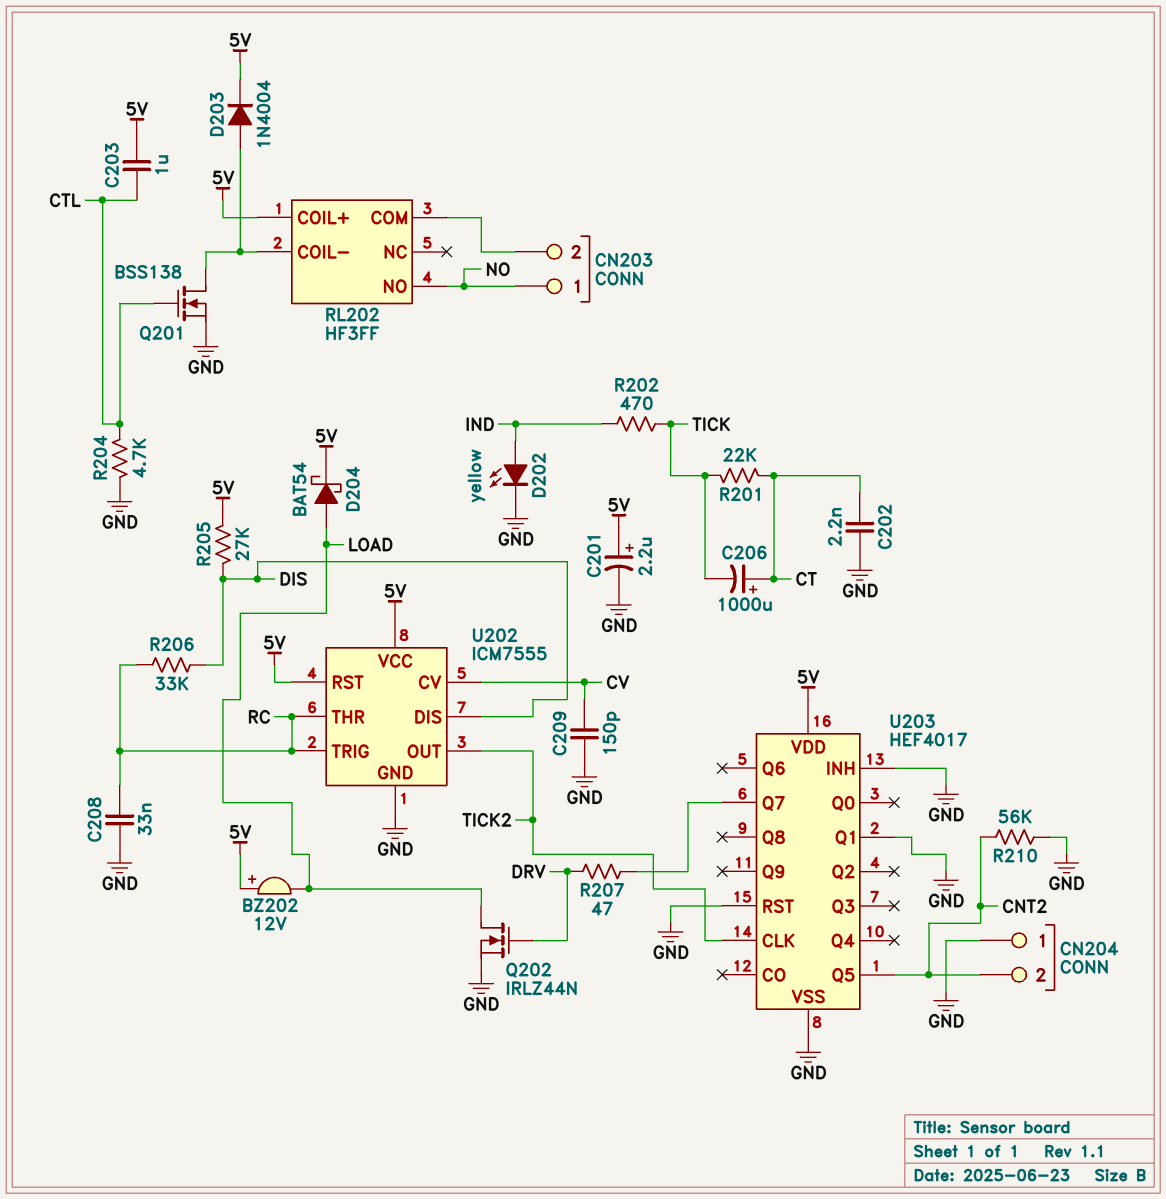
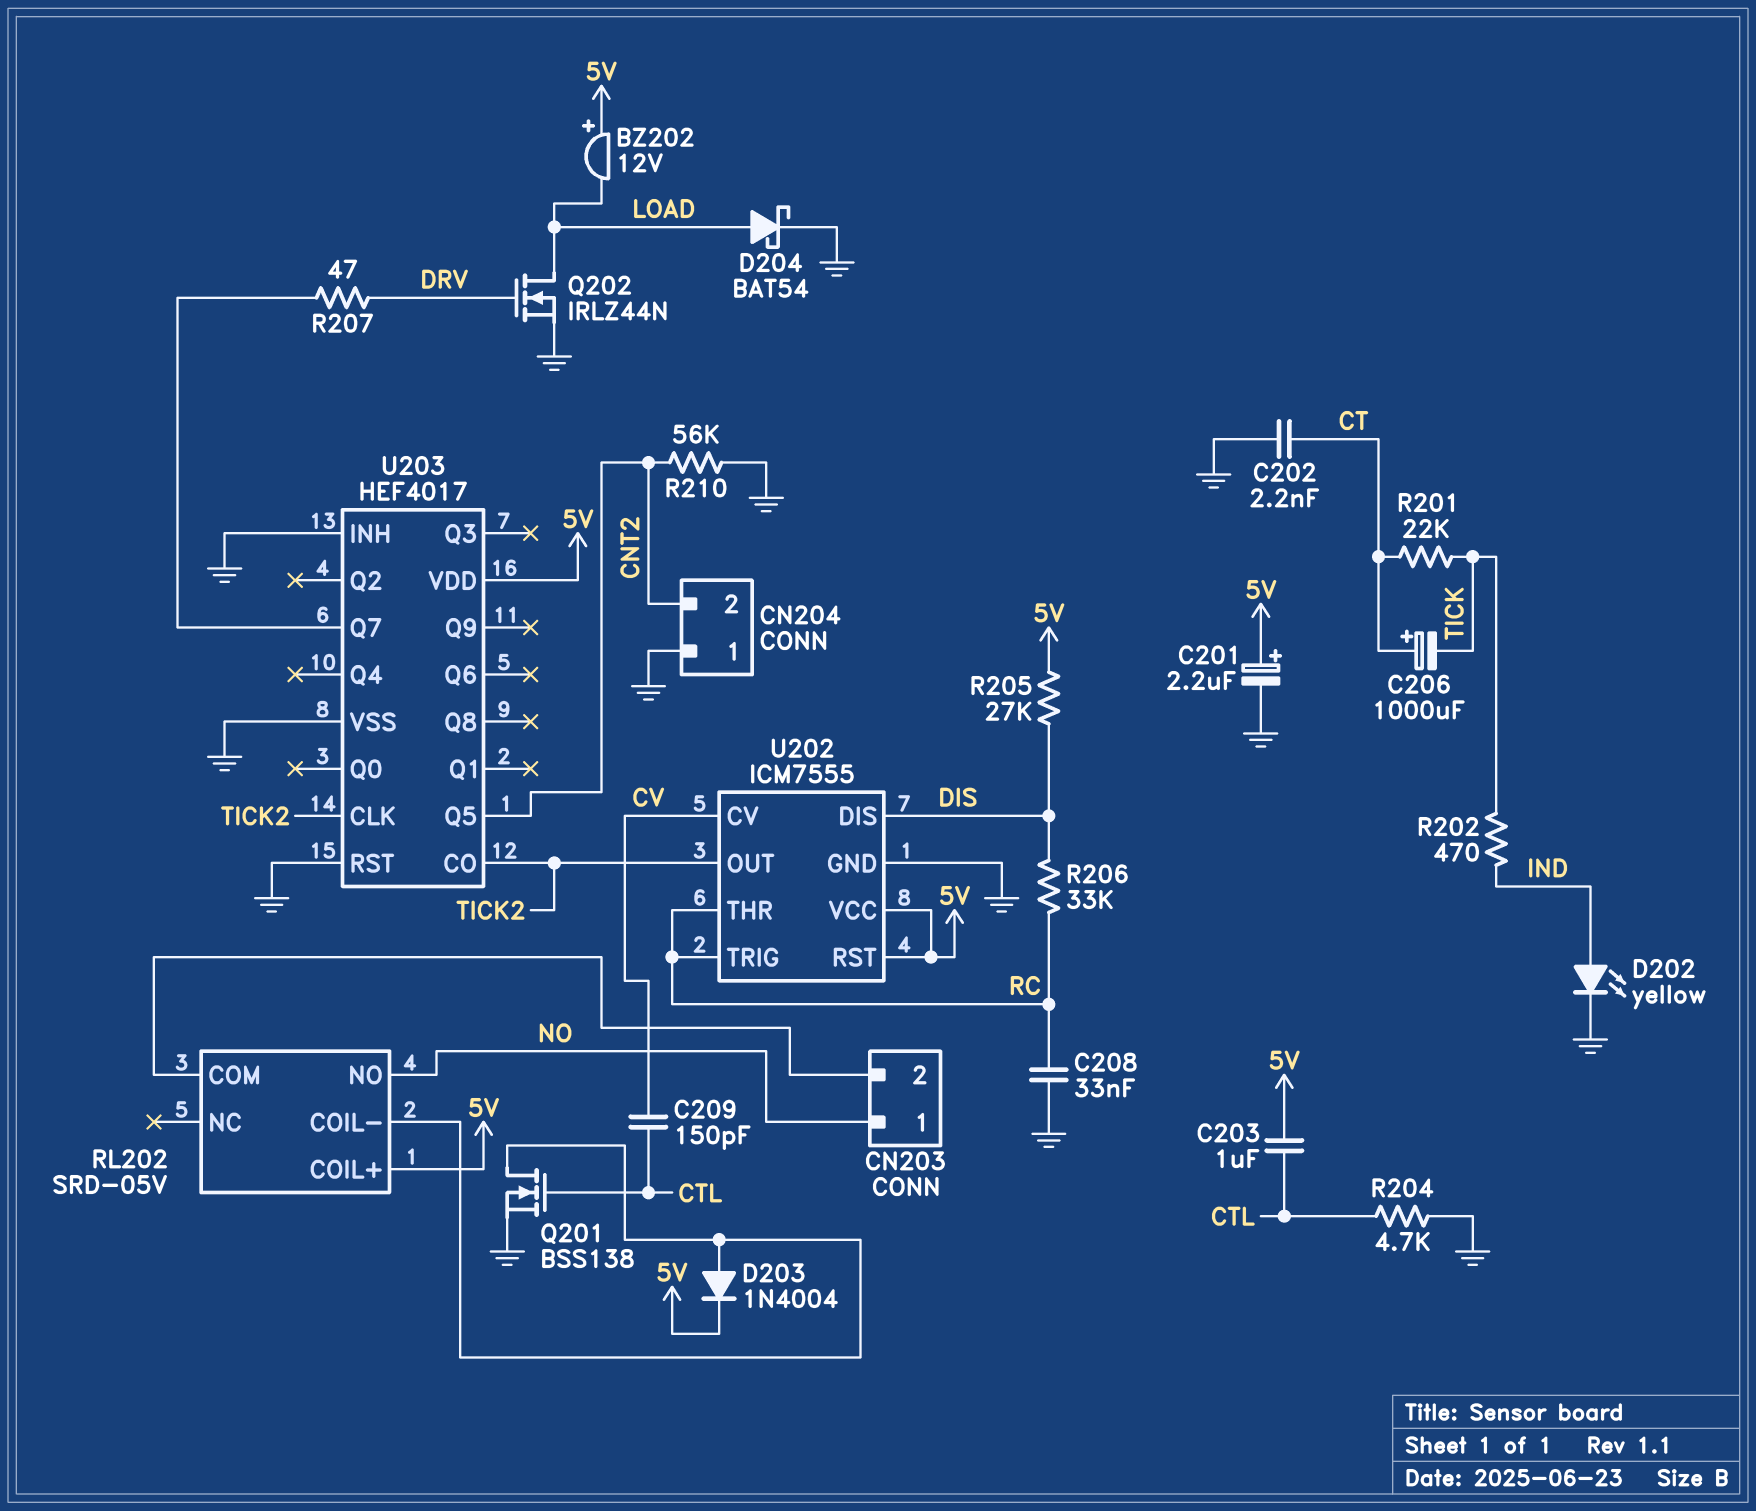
C209: 150pF (CV, GND) -> 150pF (CTL, CV)
D204: schottky BAT54 (A LOAD, K 5V) -> schottky BAT54 (A LOAD, K GND)
RL202: HF3FF -> SRD-05V
U203 pin CO: none -> TICK2
U203 pin Q1: GND -> none

